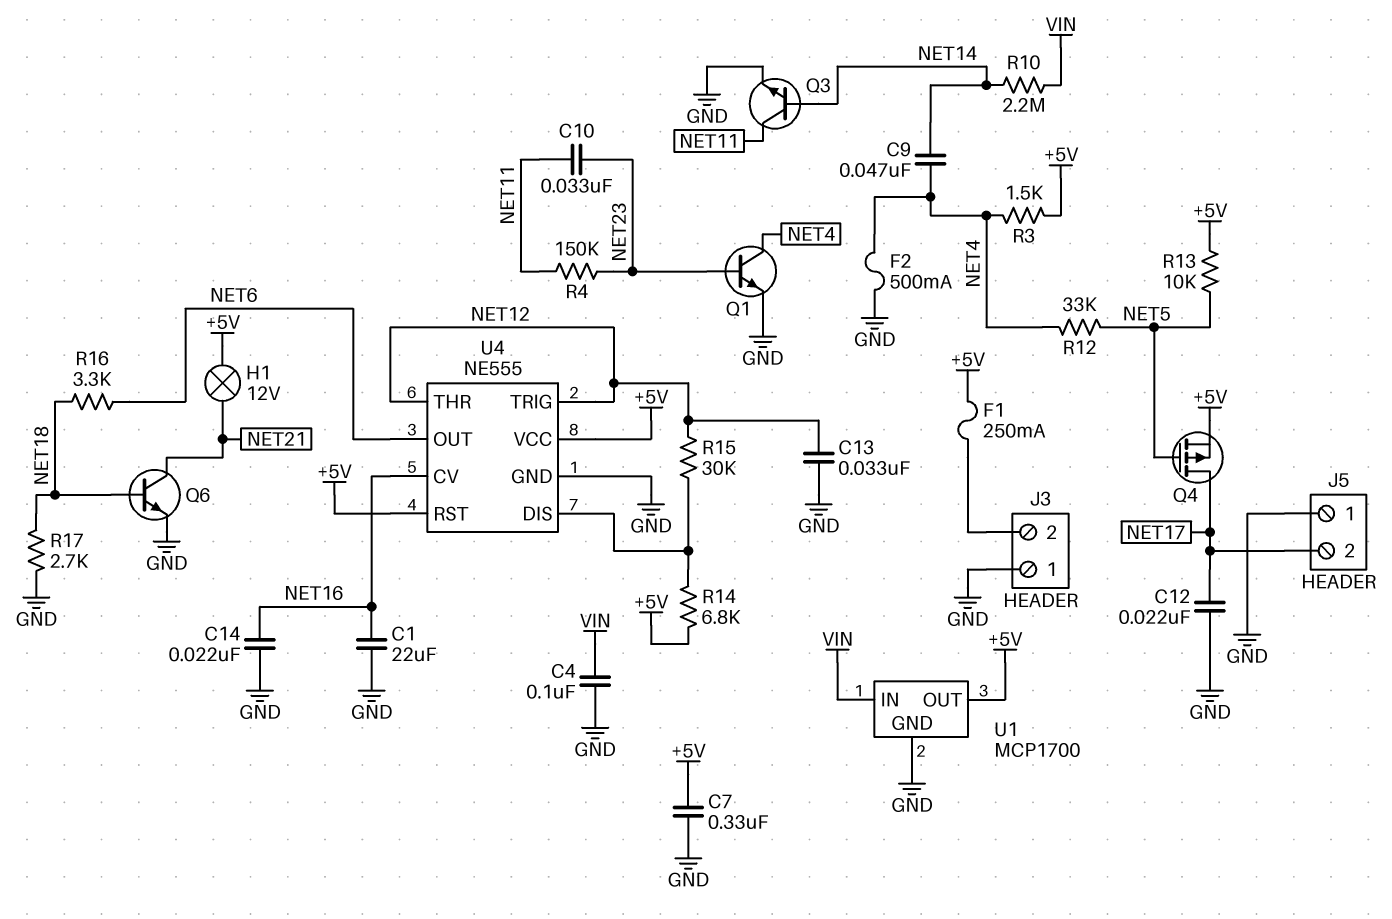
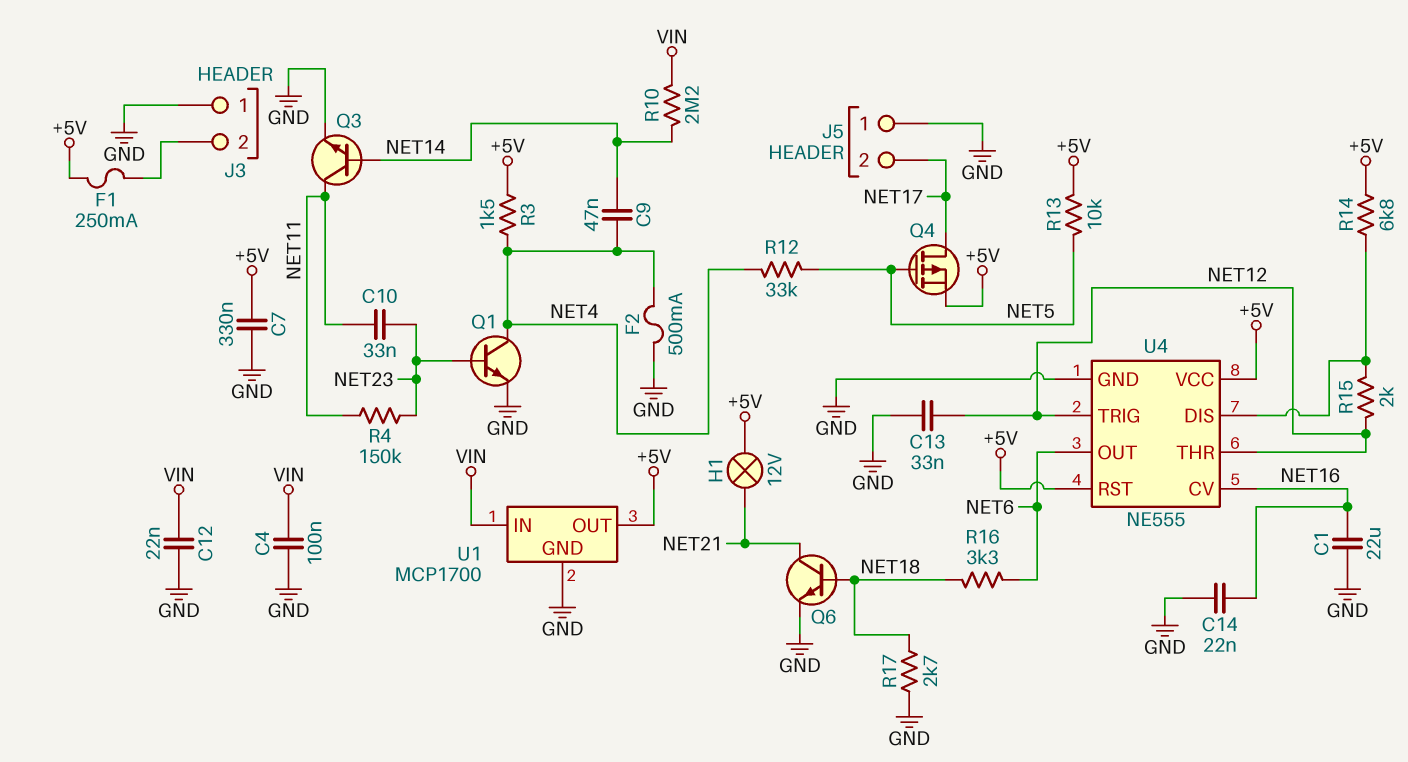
C12: 22nF (GND, NET17) -> 22nF (GND, VIN)
R15: 30k (NET12, U4/DIS) -> 2k (NET12, U4/DIS)

